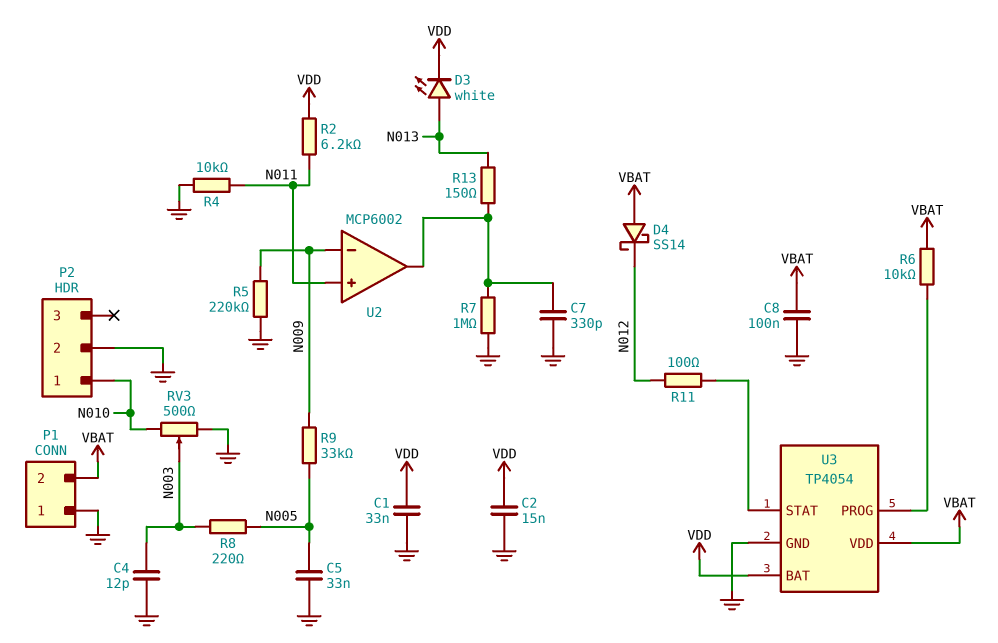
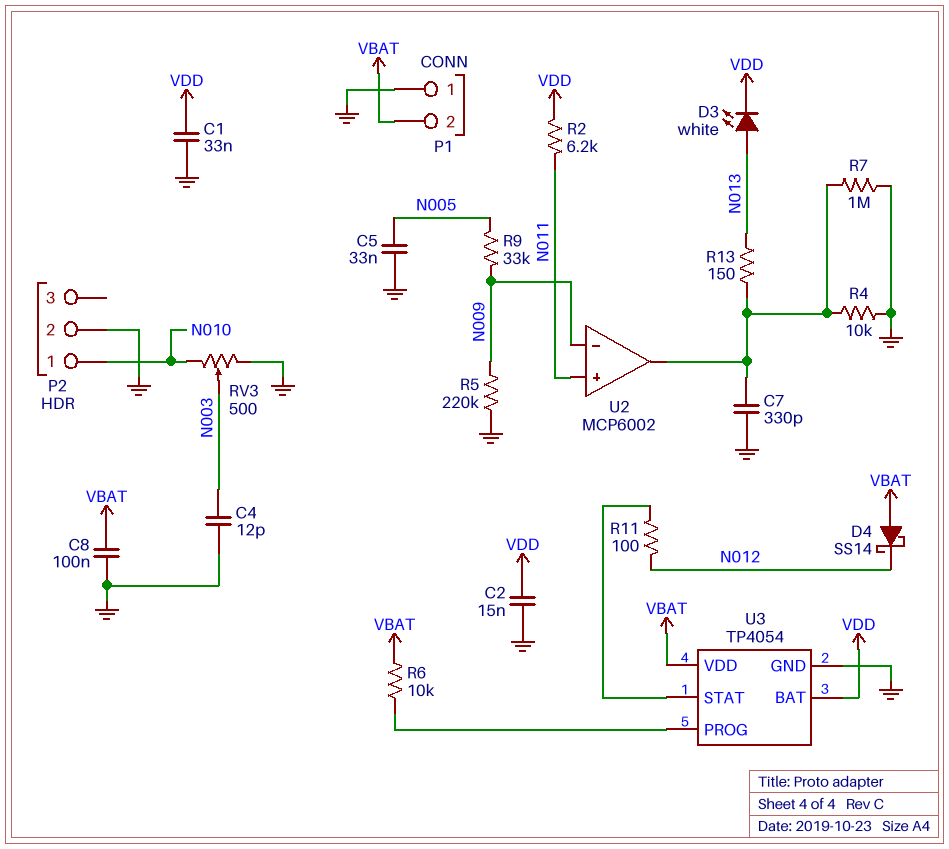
R4: 10k (GND, N011) -> 10k (GND, U2/out)
R8: 220 (N003, N005) -> none

